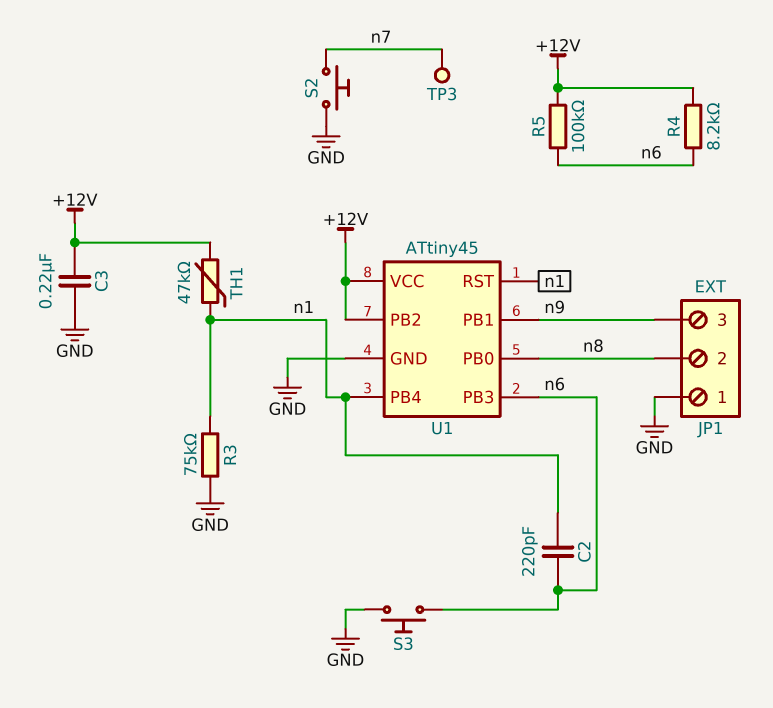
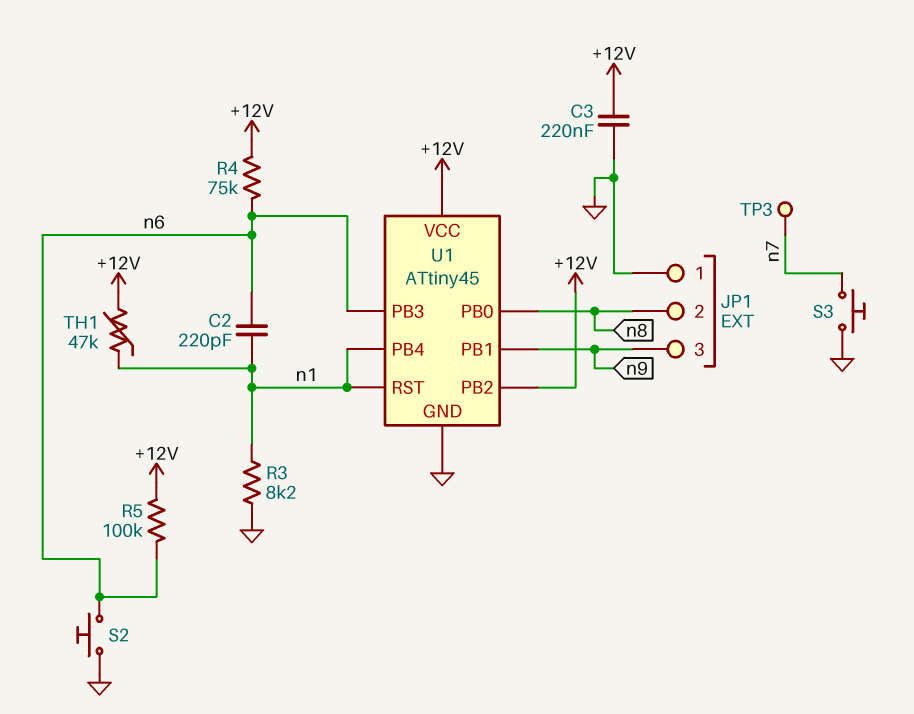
R3: 75k (GND, n1) -> 8.2k (GND, n1)
R4: 8.2k (+12V, n6) -> 75k (+12V, n6)
S2: button (GND, n7) -> button (GND, n6)
S3: button (GND, n6) -> button (GND, n7)

